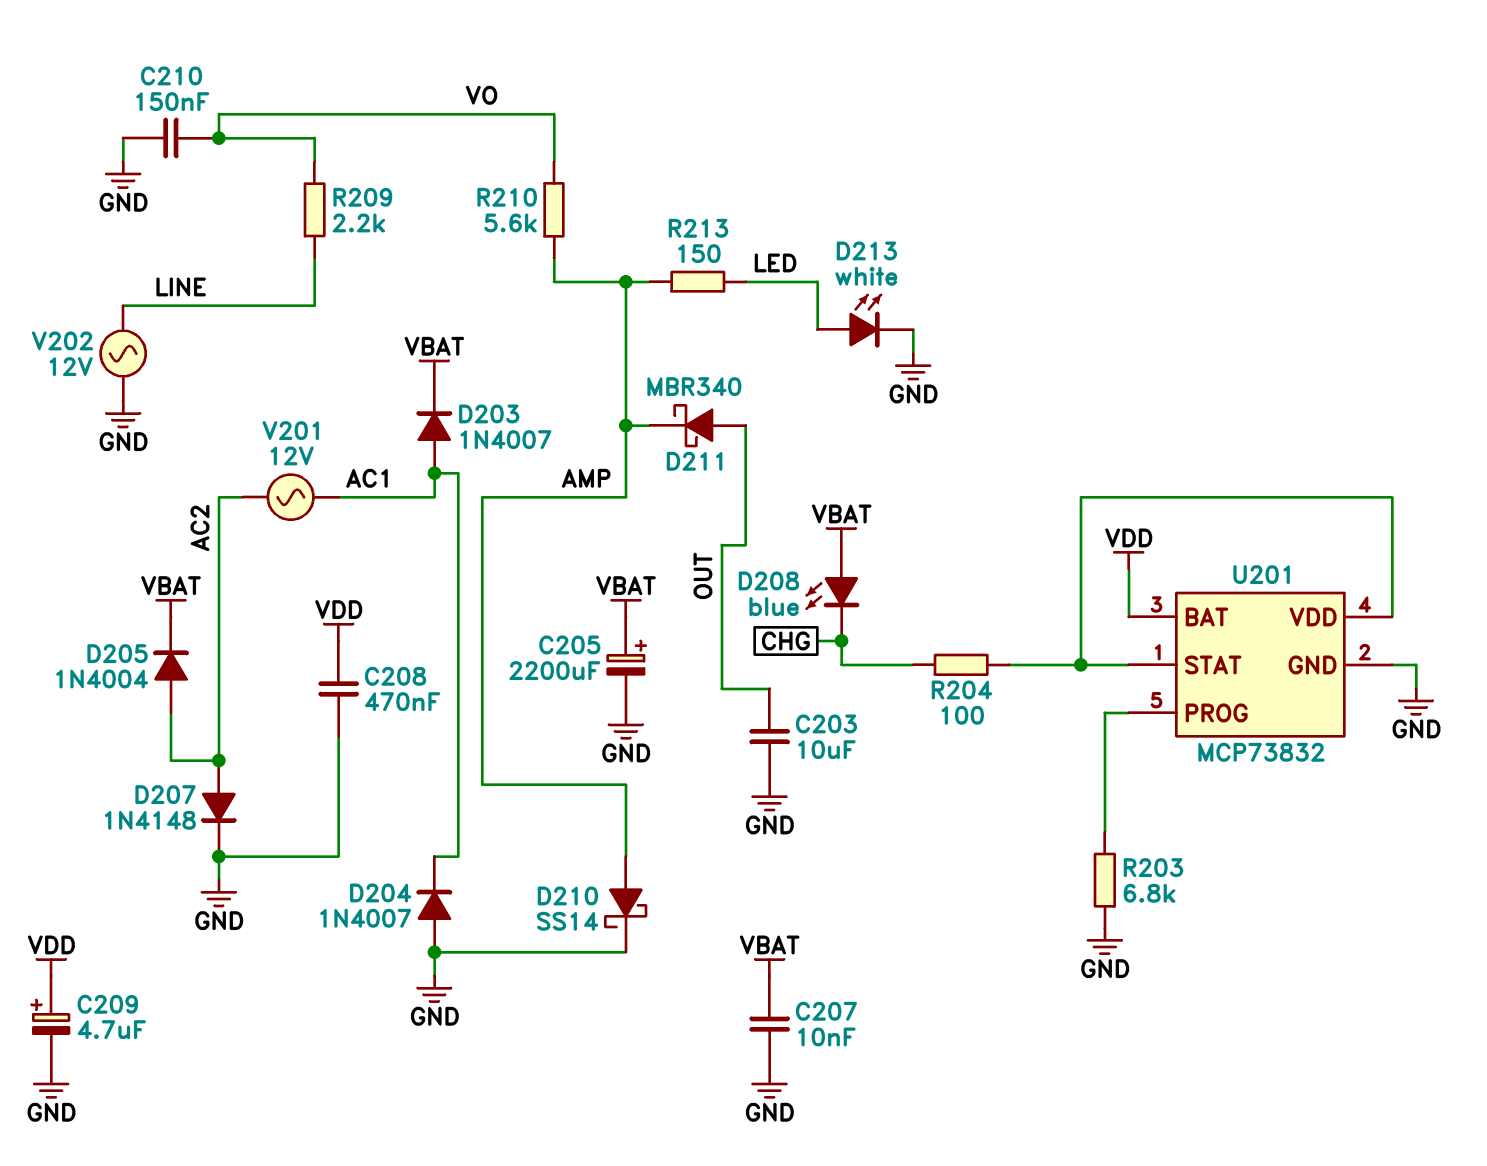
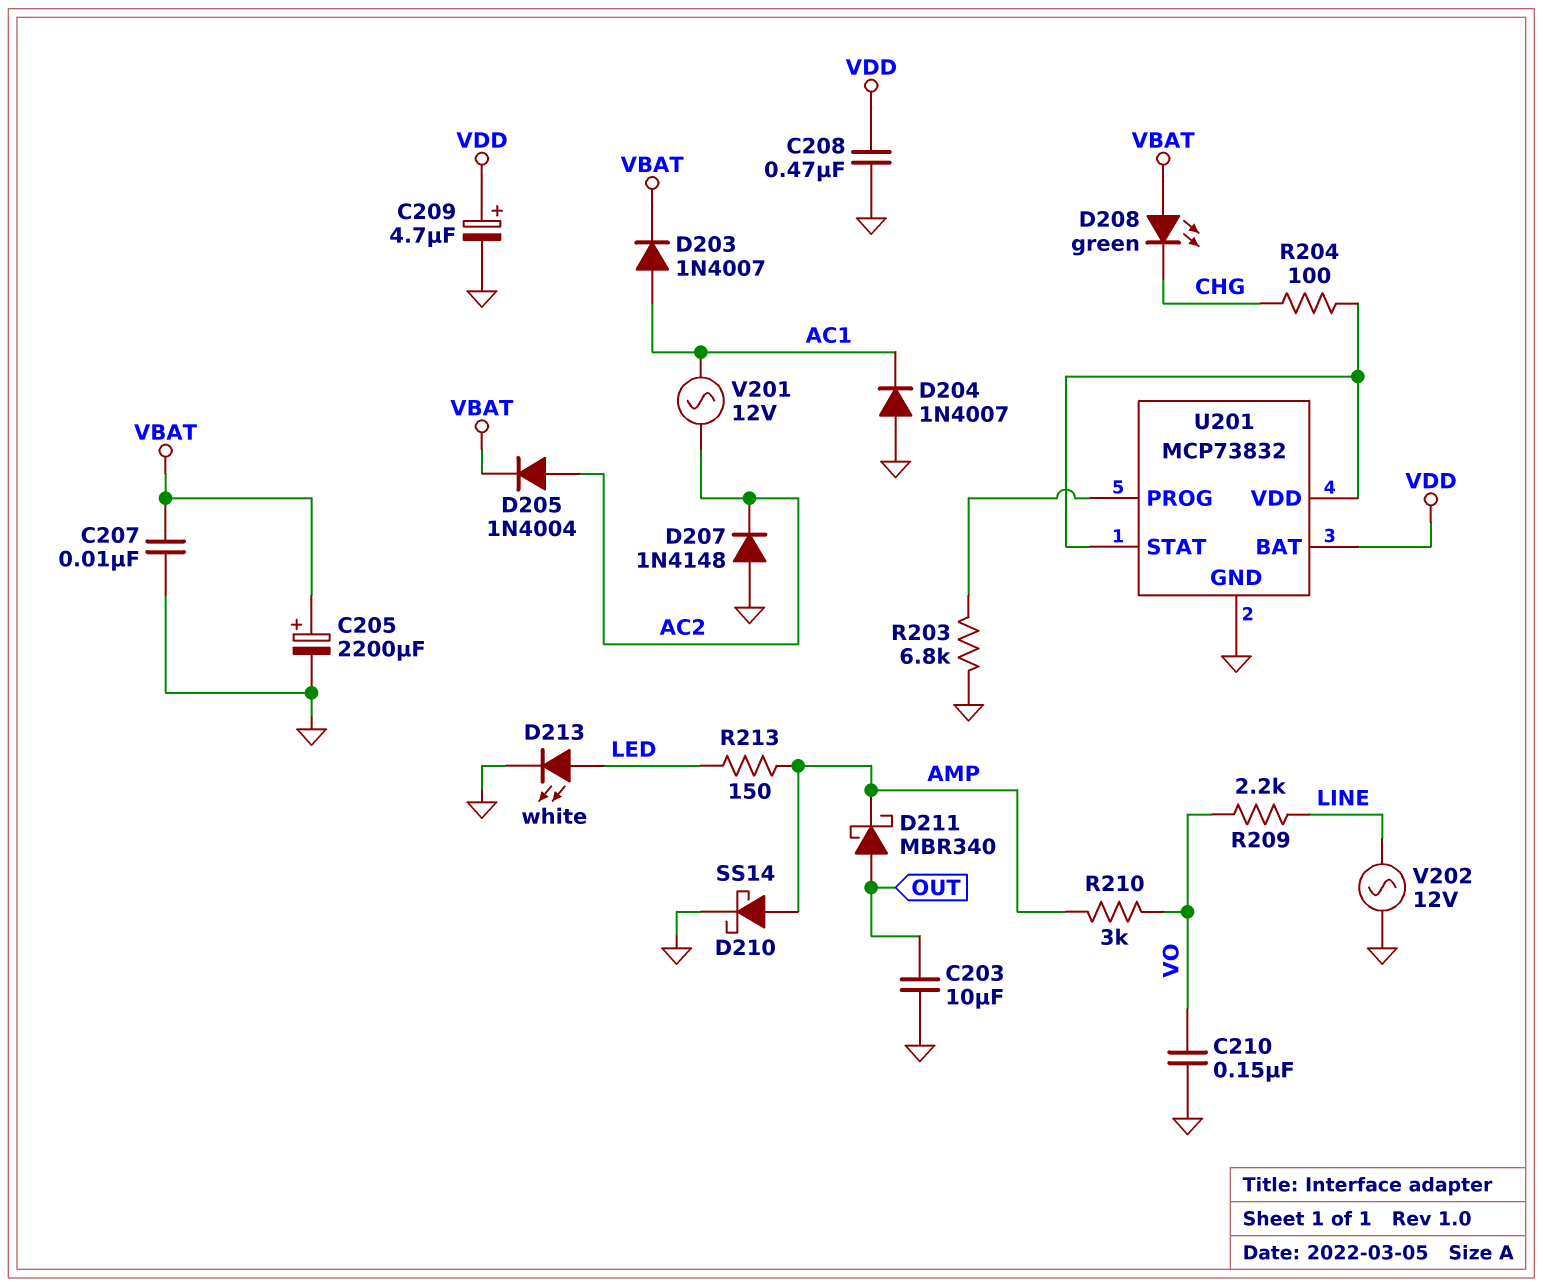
D207: diode 1N4148 (A AC2, K GND) -> diode 1N4148 (A GND, K AC2)
D208: LED blue (A VBAT, K CHG) -> LED green (A VBAT, K CHG)
R210: 5.6k (AMP, VO) -> 3k (AMP, VO)

